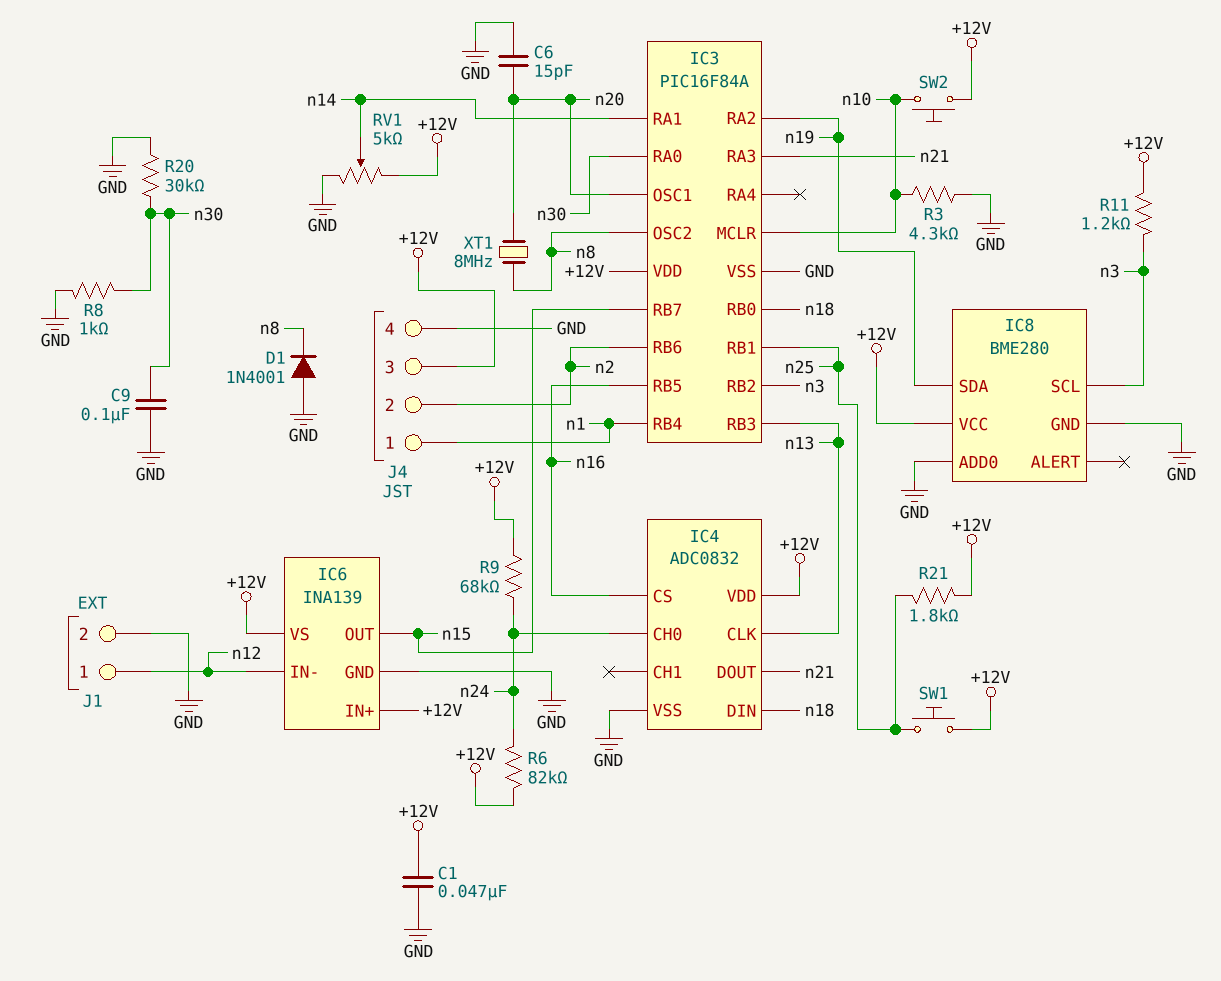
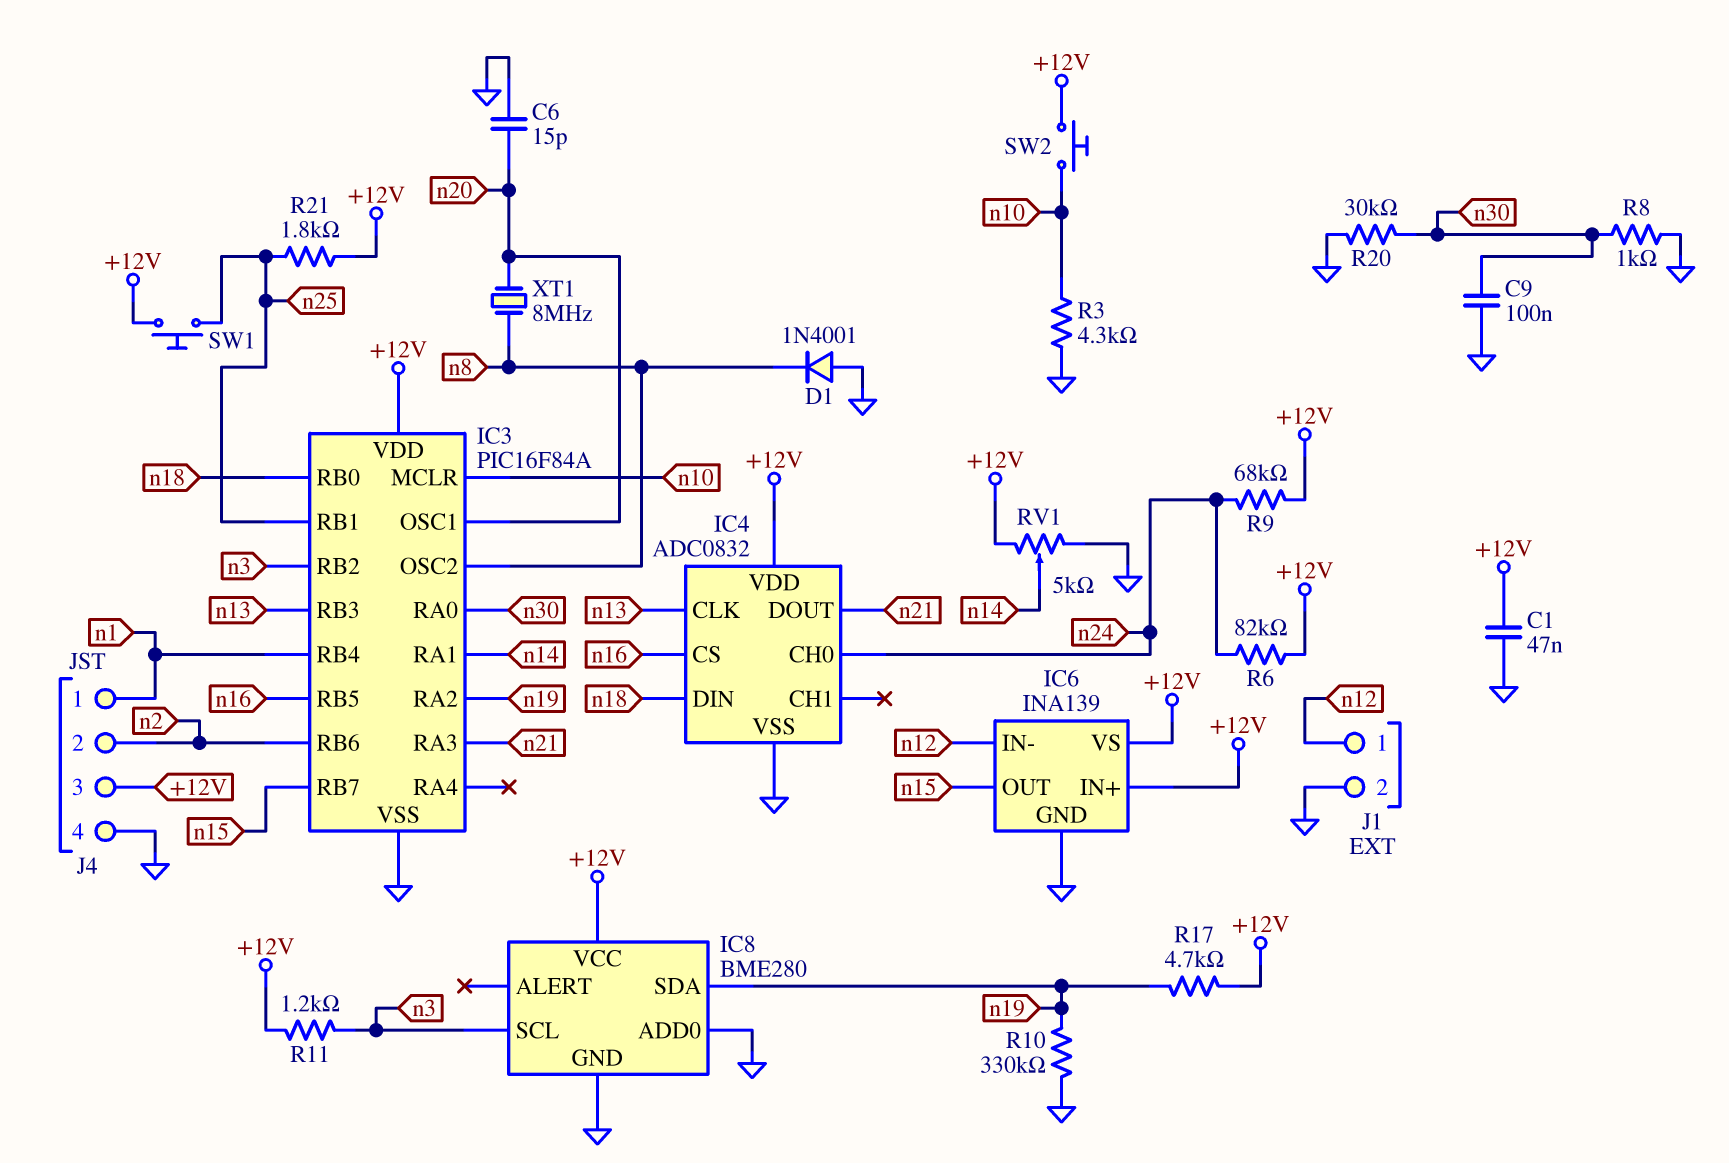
R10: none -> 330k (GND, n19)
R17: none -> 4.7k (+12V, n19)

